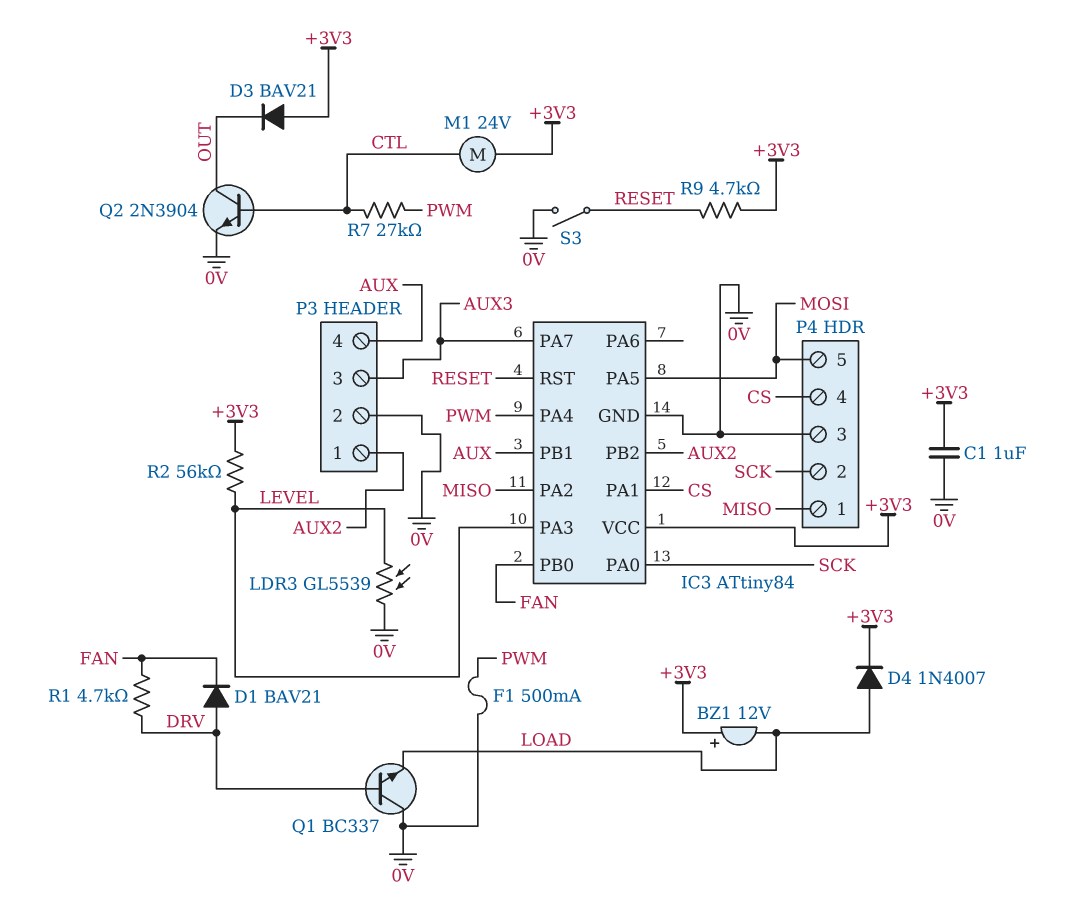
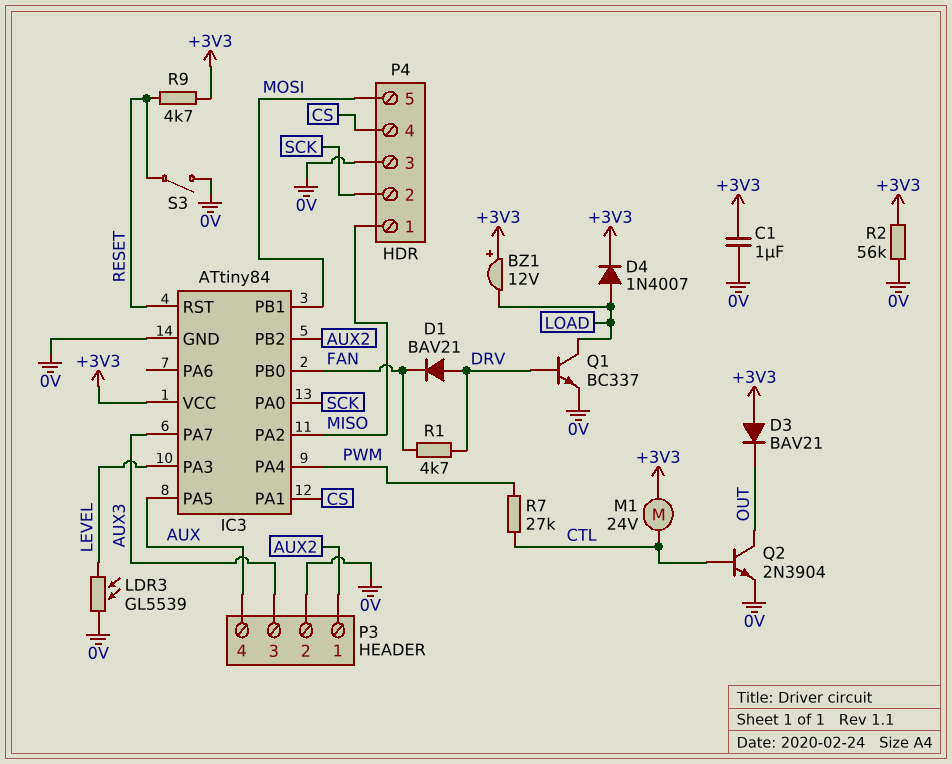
F1: 500mA (0V, PWM) -> none
IC3 pin PA5: MOSI -> AUX
IC3 pin PB1: AUX -> MOSI
Q1: NPN BC337 (B DRV, C 0V, E LOAD) -> NPN BC337 (B DRV, C LOAD, E 0V)
R2: 56k (+3V3, LEVEL) -> 56k (+3V3, 0V)

